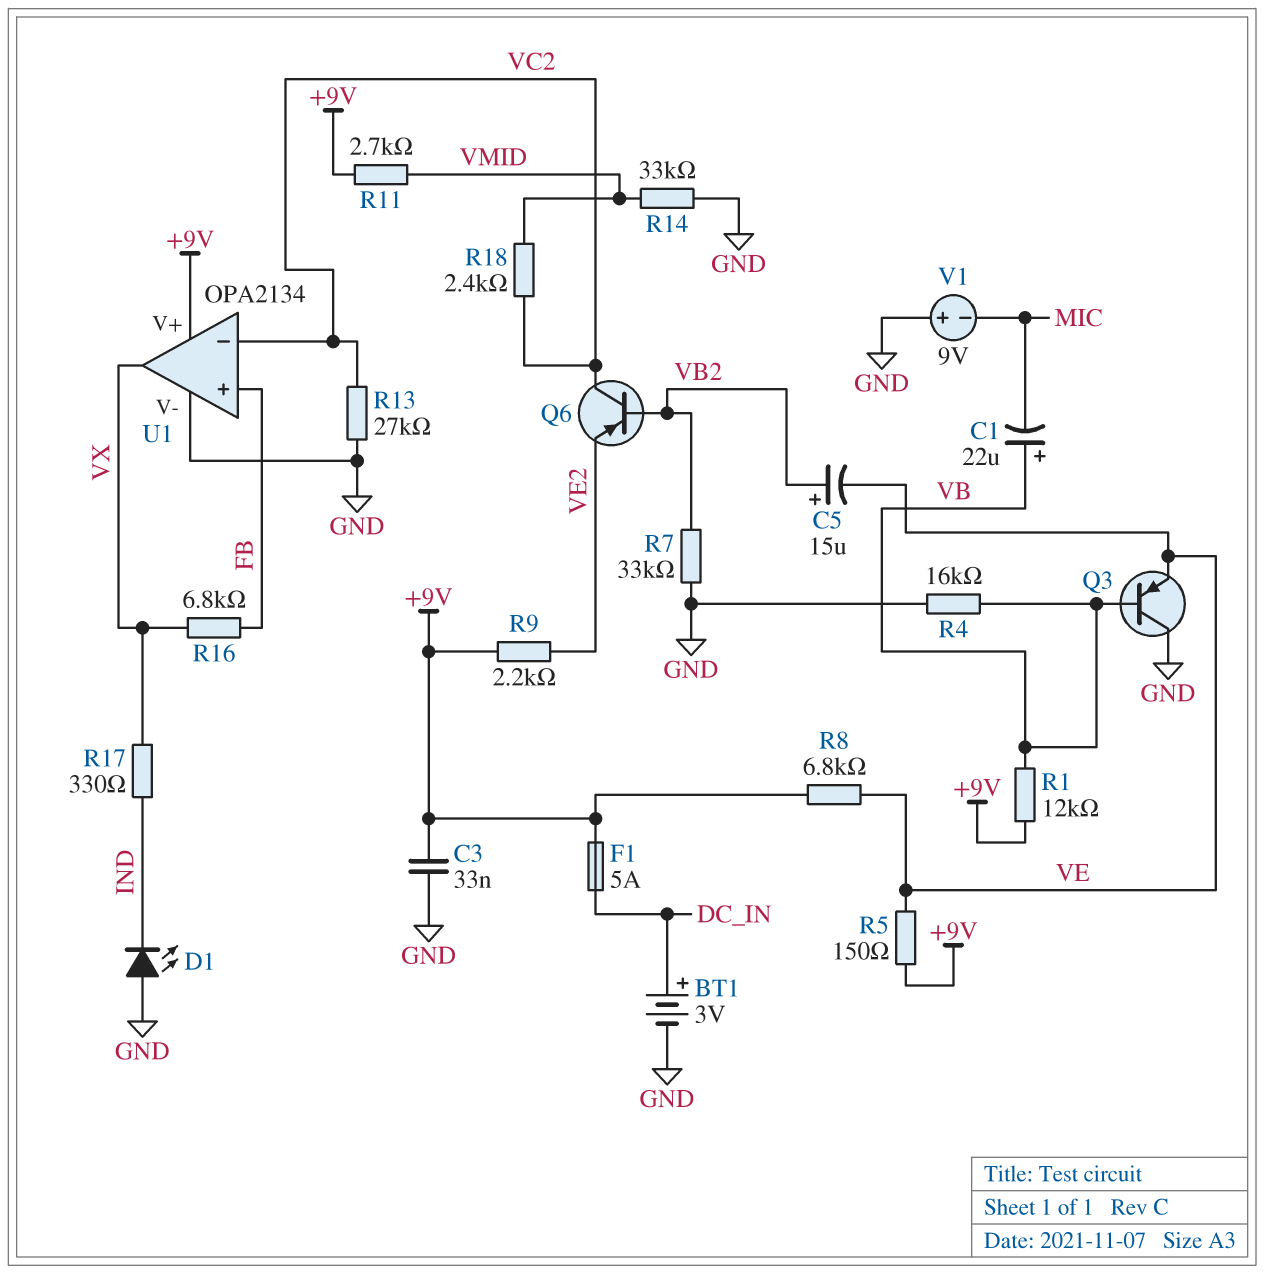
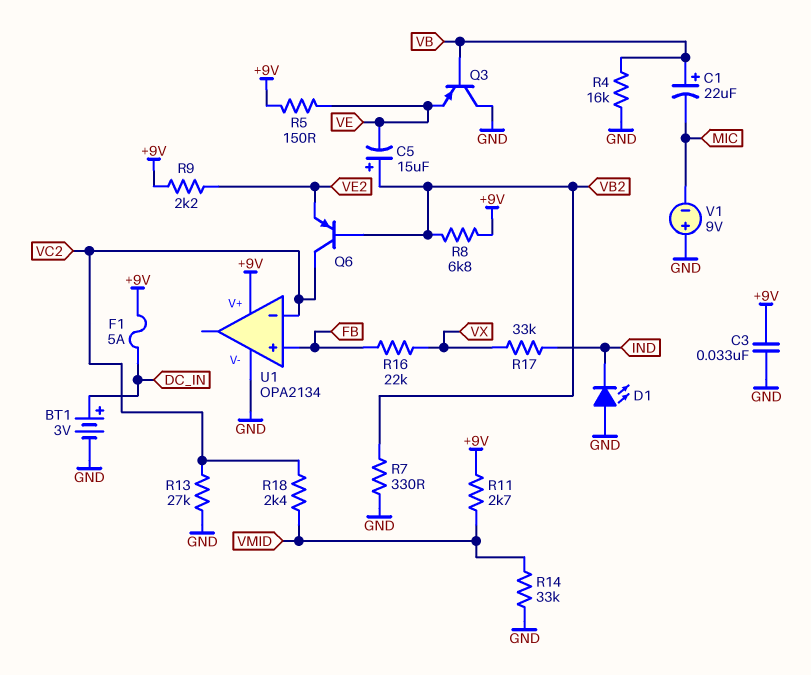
R1: 12k (+9V, VB) -> none
R7: 33k (GND, VB2) -> 330 (GND, VB2)
R8: 6.8k (+9V, VE) -> 6.8k (+9V, VB2)
R16: 6.8k (FB, VX) -> 22k (FB, VX)
R17: 330 (IND, VX) -> 33k (IND, VX)
U1 pin out: VX -> none

